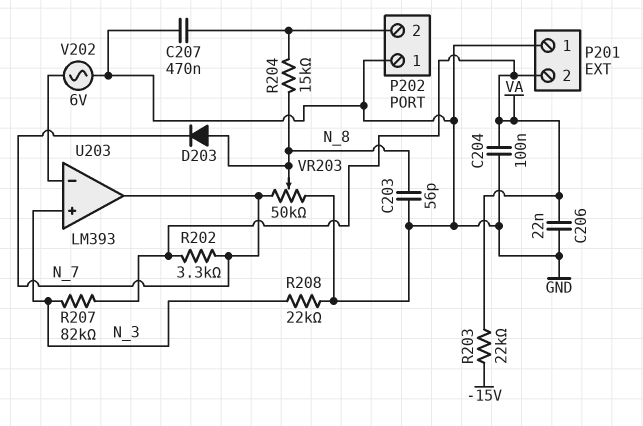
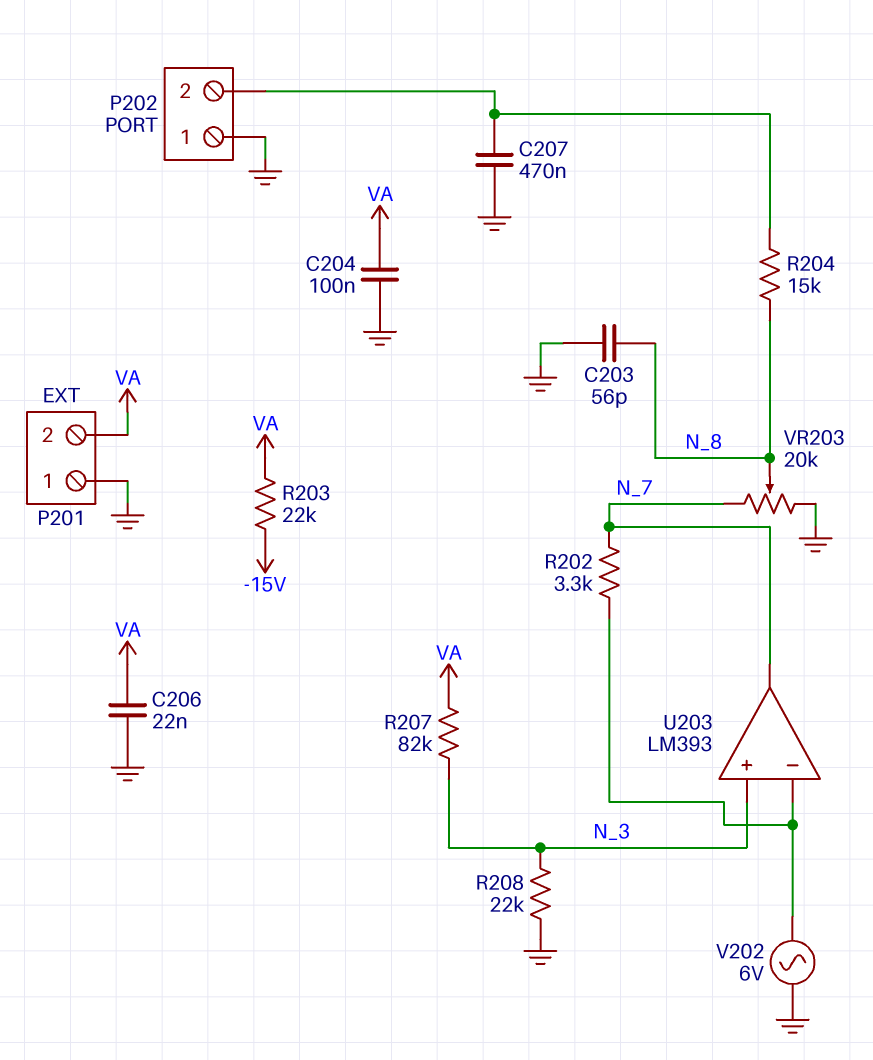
D203: diode (A N_8, K N_7) -> none
R202: 3.3k (N_7, VA) -> 3.3k (N_7, U203/in-)
VR203: 50k (GND, N_7, wiper N_8) -> 20k (GND, N_7, wiper N_8)

